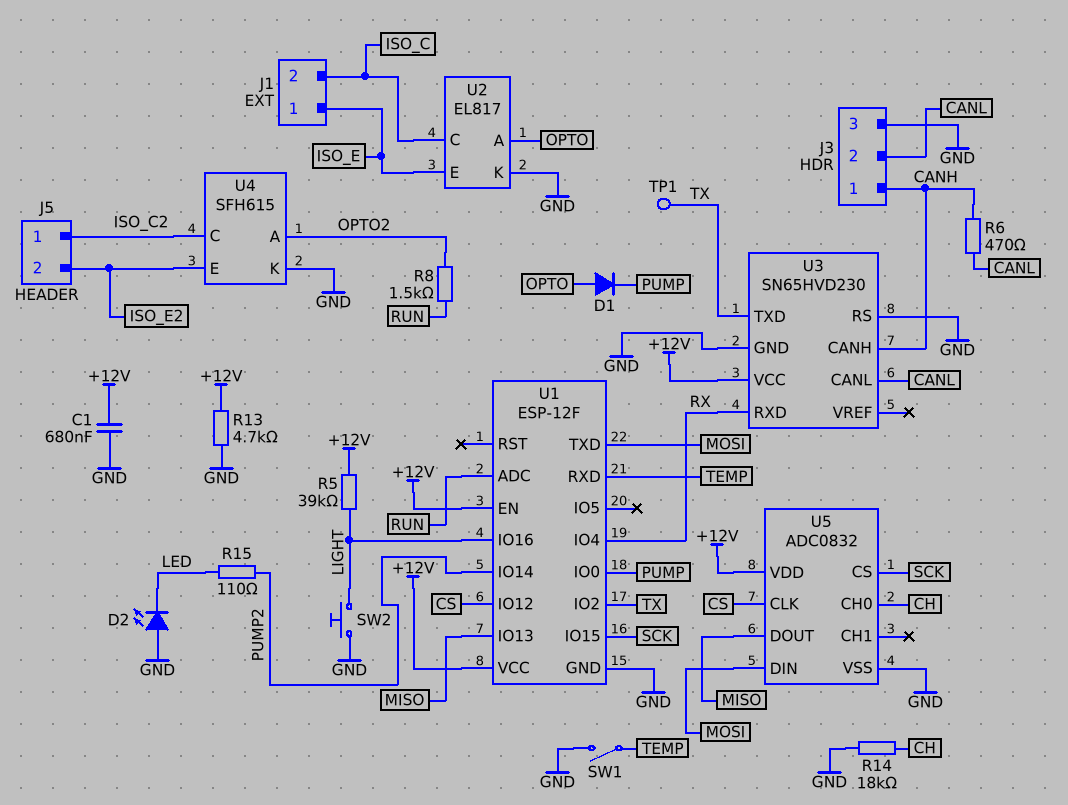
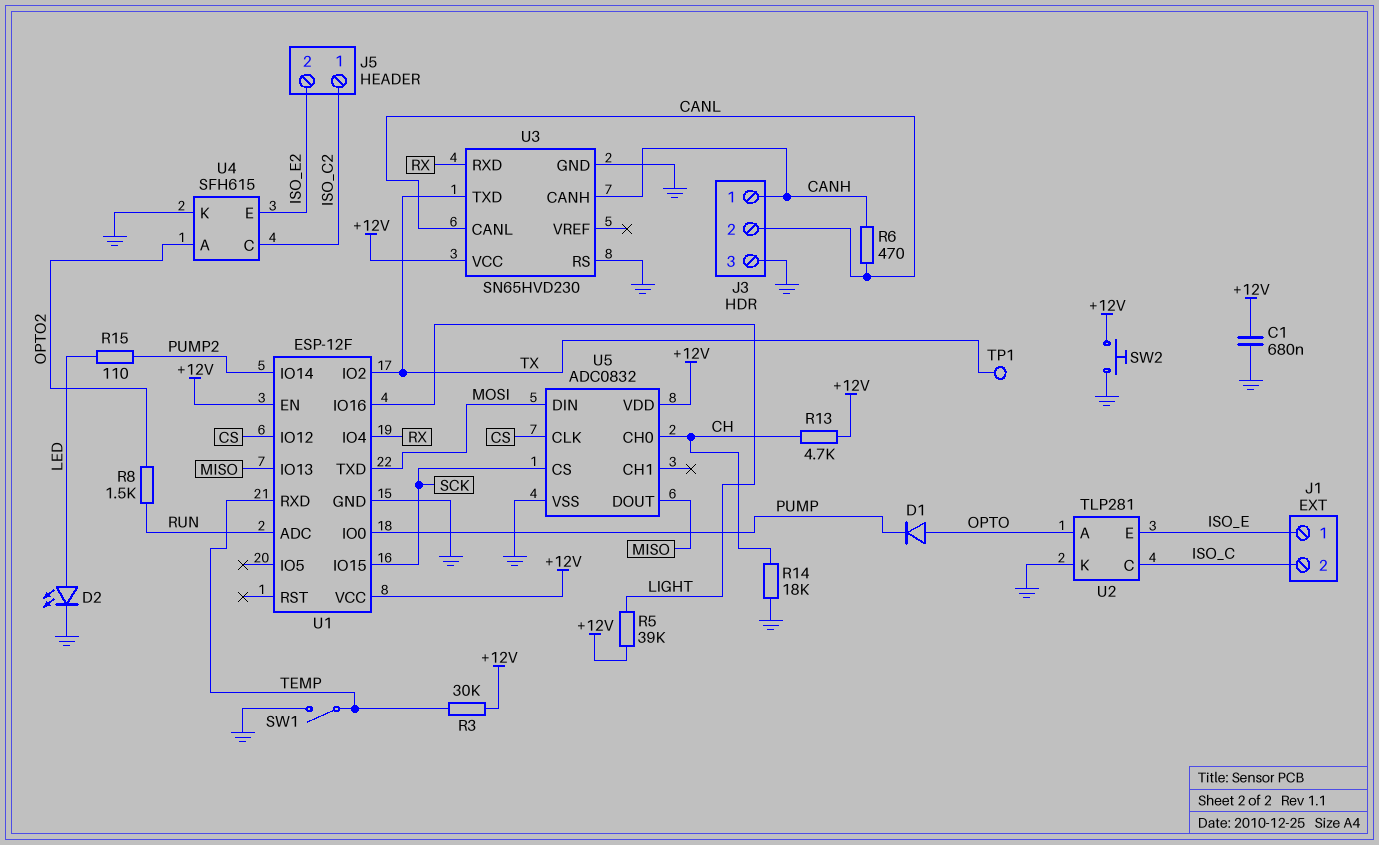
D2: LED (A GND, K LED) -> LED (A LED, K GND)
R3: none -> 30k (+12V, TEMP)
R13: 4.7k (+12V, GND) -> 4.7k (+12V, CH)
SW2: button (GND, LIGHT) -> button (+12V, GND)
U2: EL817 -> TLP281

